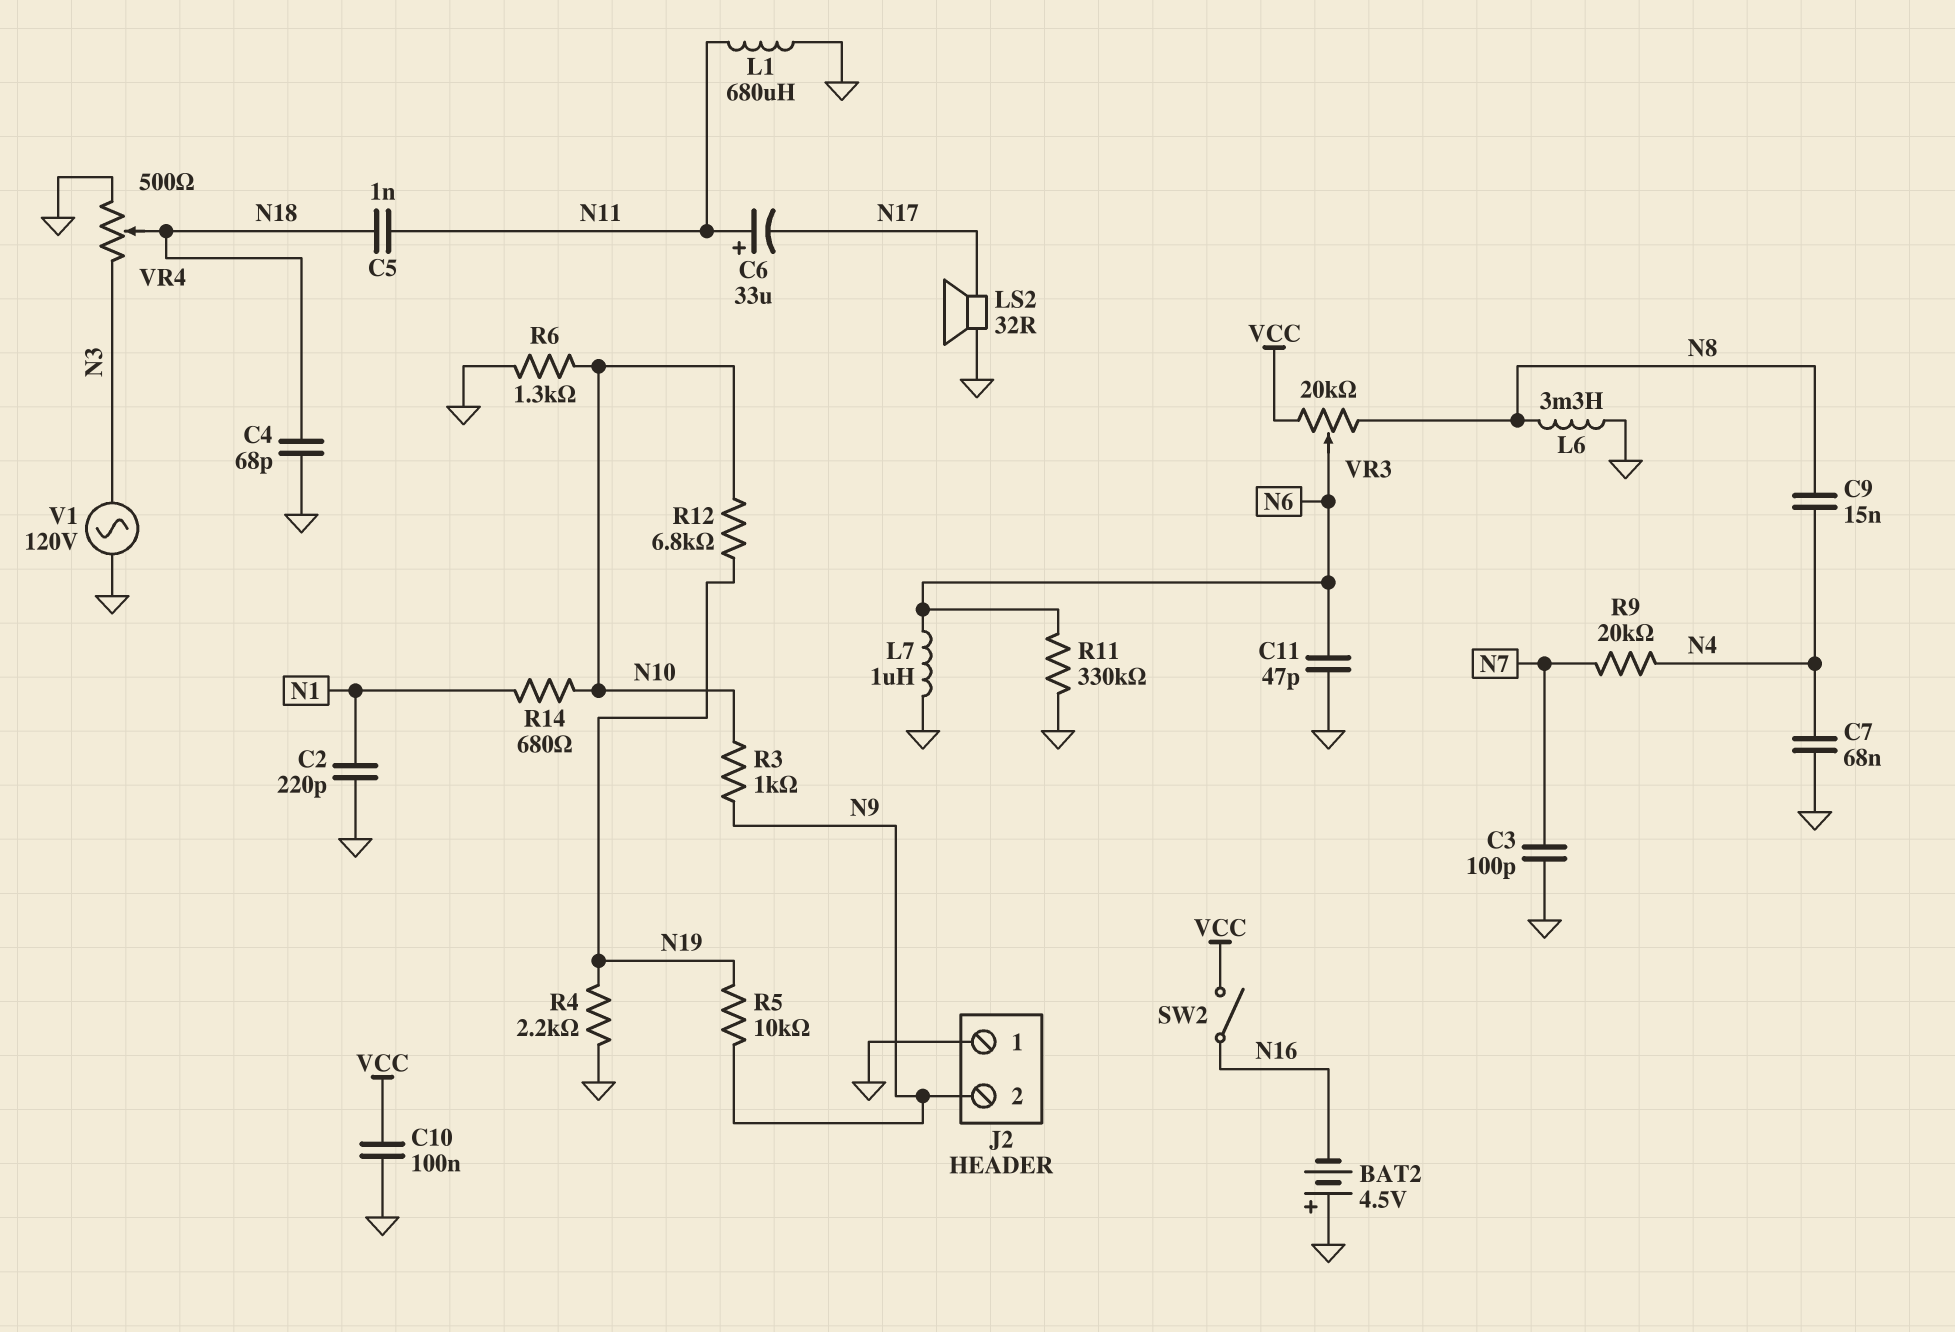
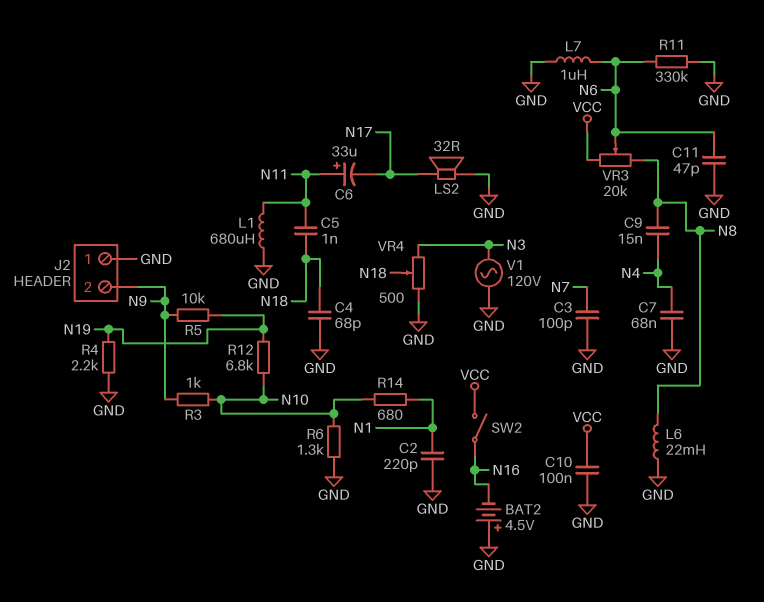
L6: 3.3mH (GND, N8) -> 22mH (GND, N8)
R9: 20k (N4, N7) -> none

